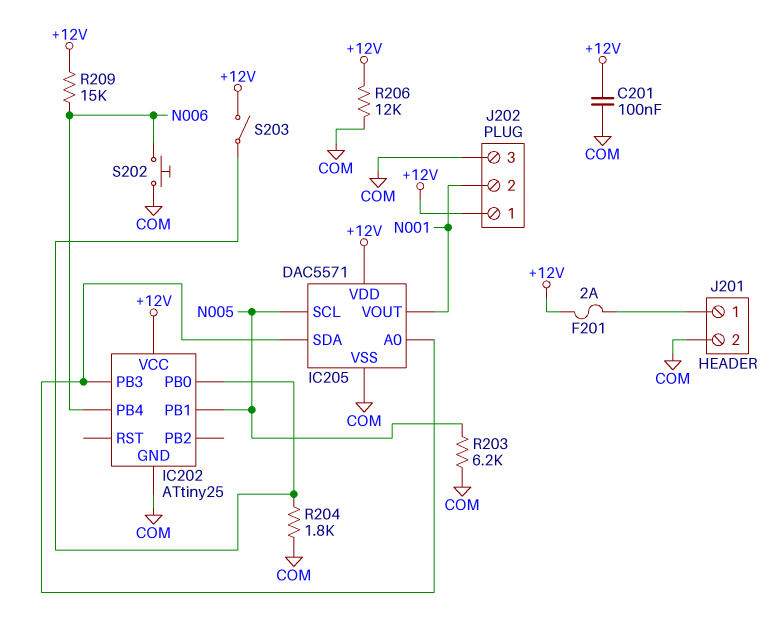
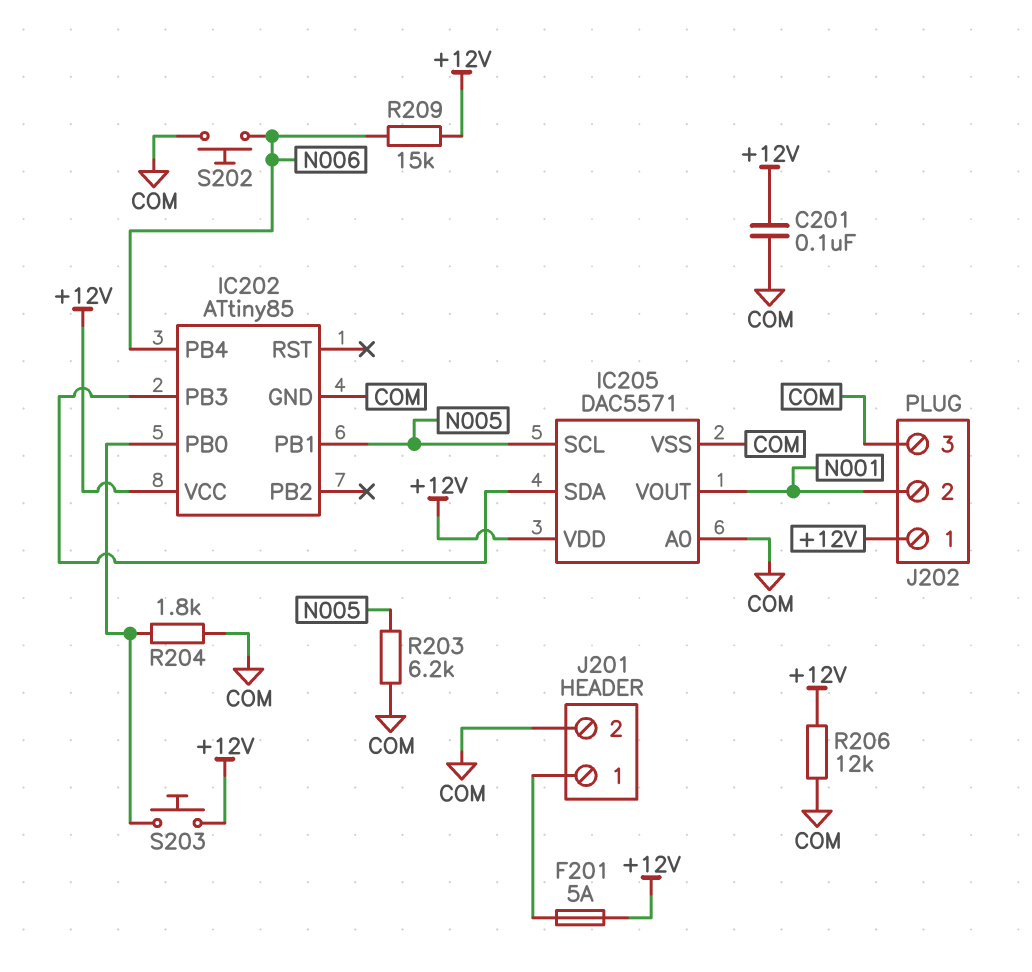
F201: 2A (+12V, J201/1) -> 5A (+12V, J201/1)
IC202: ATtiny25 -> ATtiny85
IC205 pin A0: IC202/PB3 -> COM
S203: switch (+12V, IC202/PB0) -> button (+12V, IC202/PB0)

